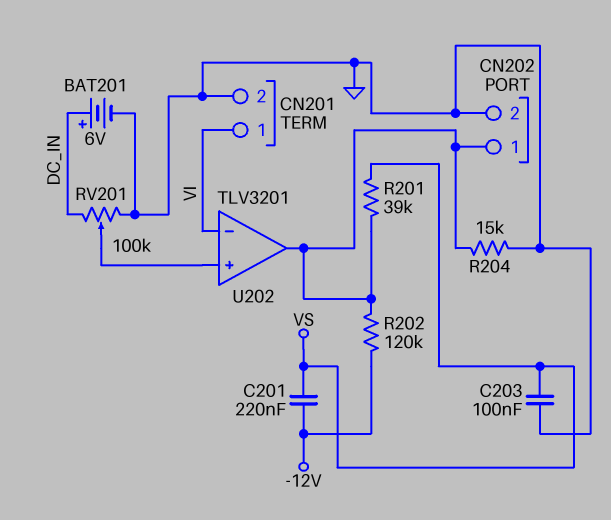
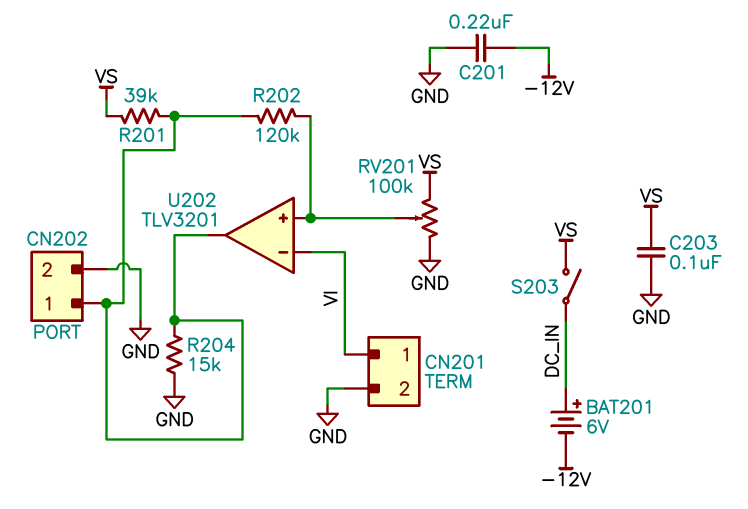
BAT201: 6V (plus DC_IN, minus GND) -> 6V (plus DC_IN, minus -12V)
C201: 220nF (-12V, VS) -> 220nF (-12V, GND)
R202: 120k (-12V, CN202/1) -> 120k (CN202/1, U202/in+)
RV201: 100k (DC_IN, GND, wiper U202/in+) -> 100k (GND, VS, wiper U202/in+)
S203: none -> switch (DC_IN, VS)

